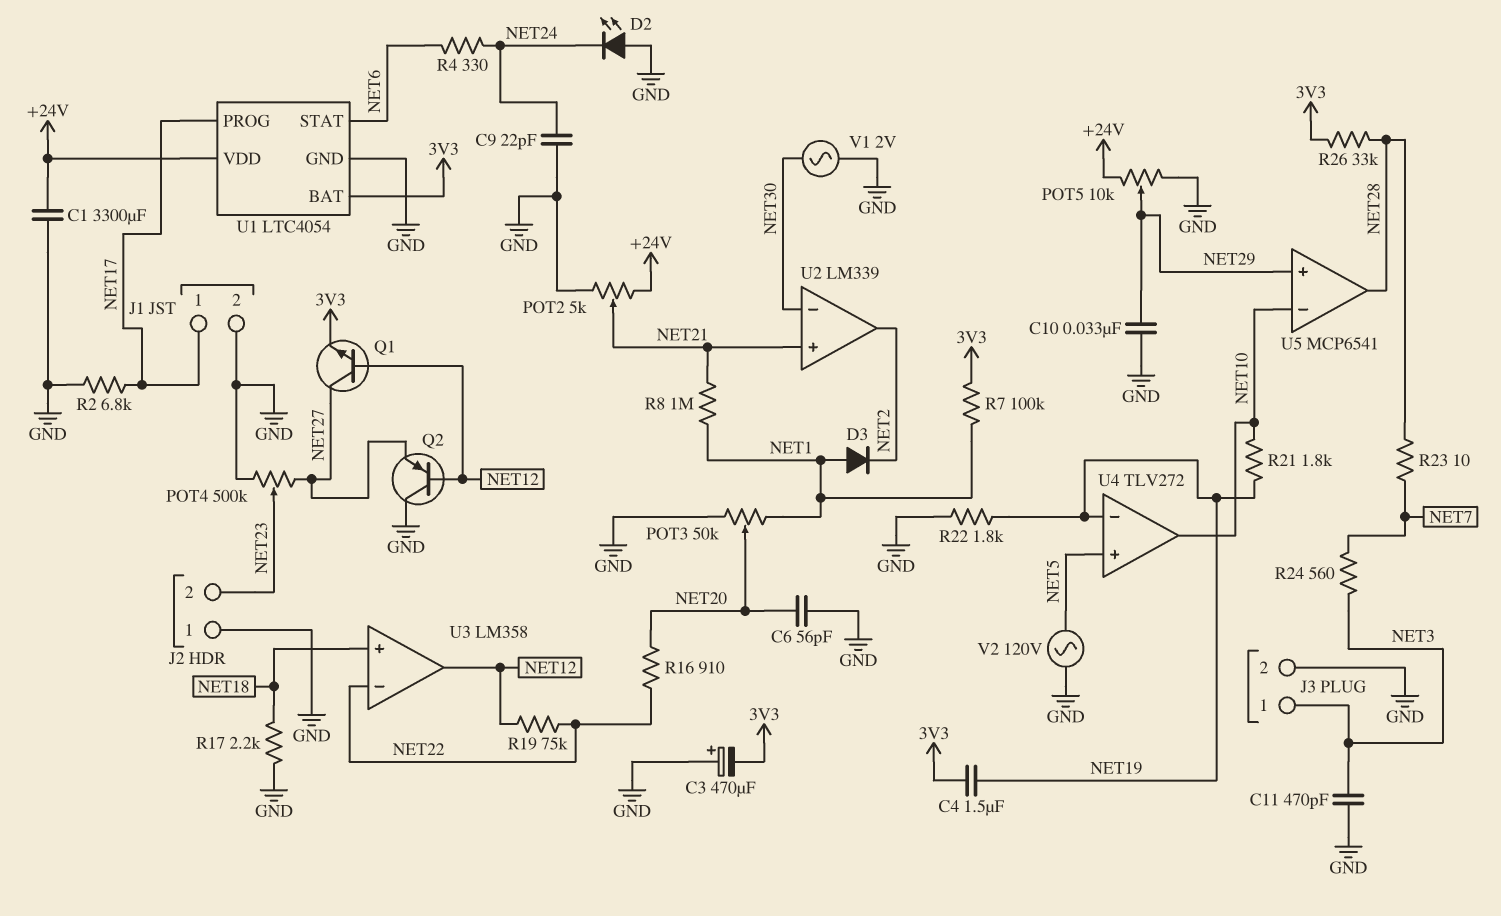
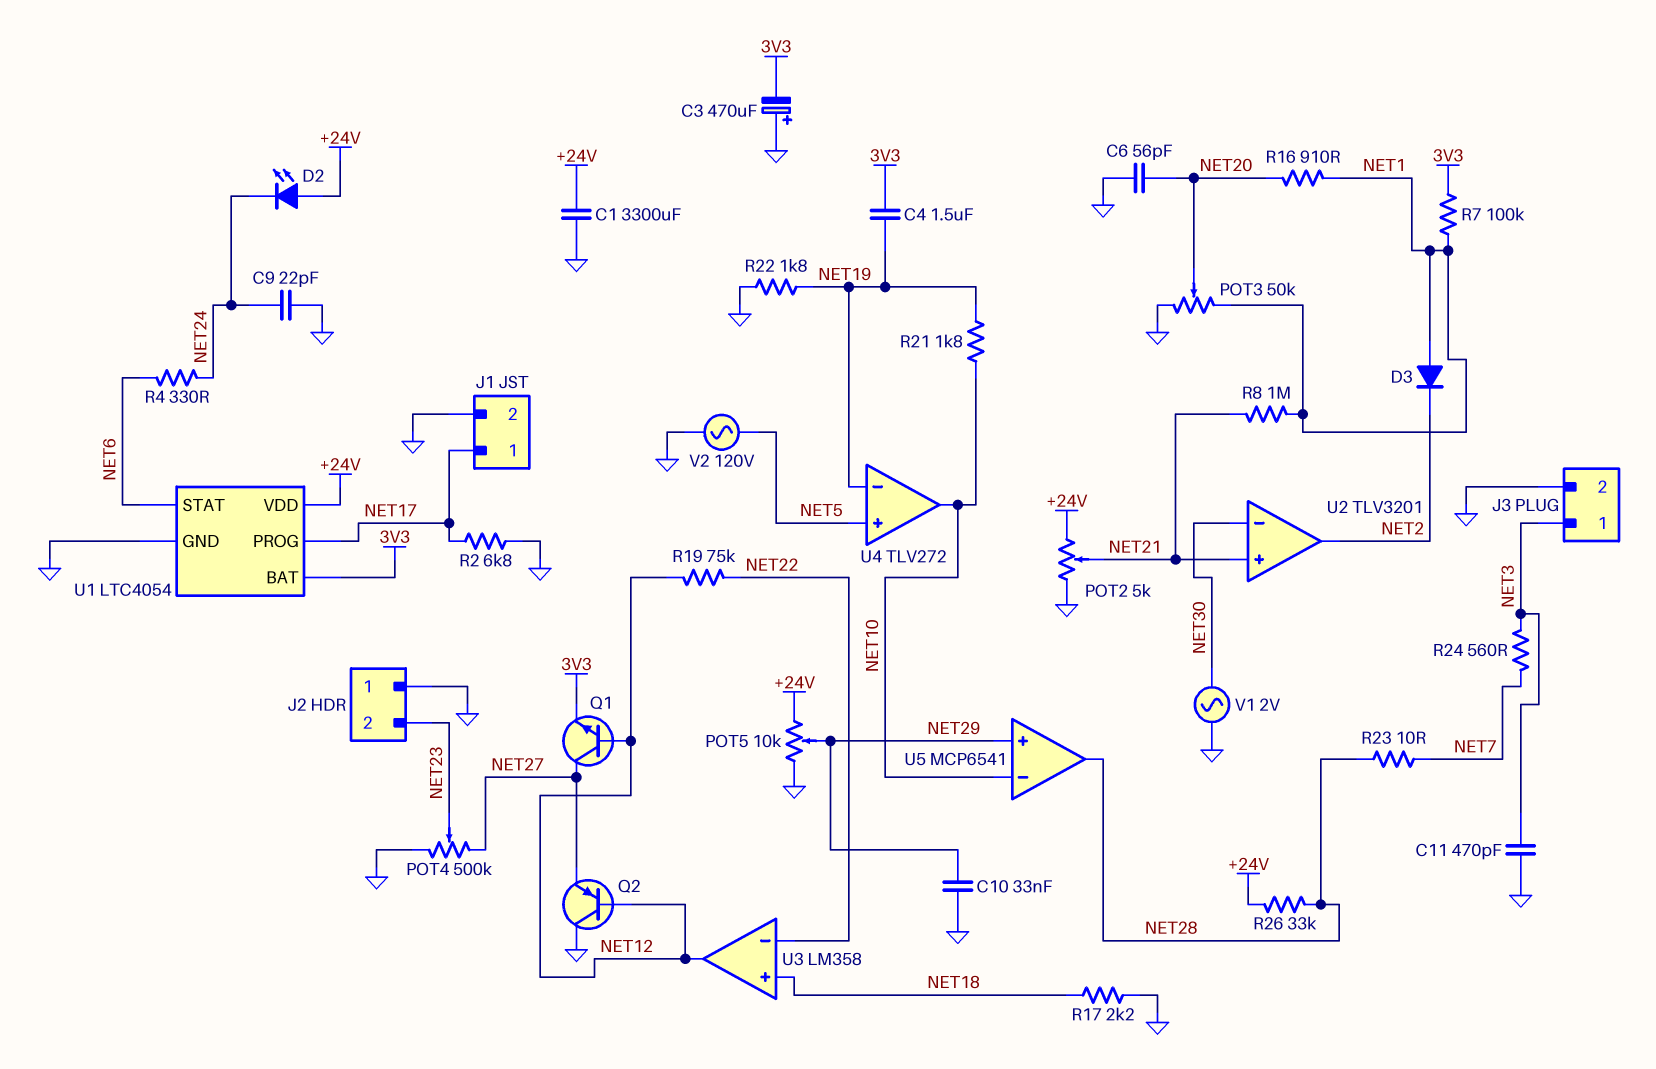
D2: LED (A GND, K NET24) -> LED (A +24V, K NET24)
R16: 910 (NET20, NET22) -> 910 (NET1, NET20)
R26: 33k (3V3, NET28) -> 33k (+24V, NET28)
U2: LM339 -> TLV3201

